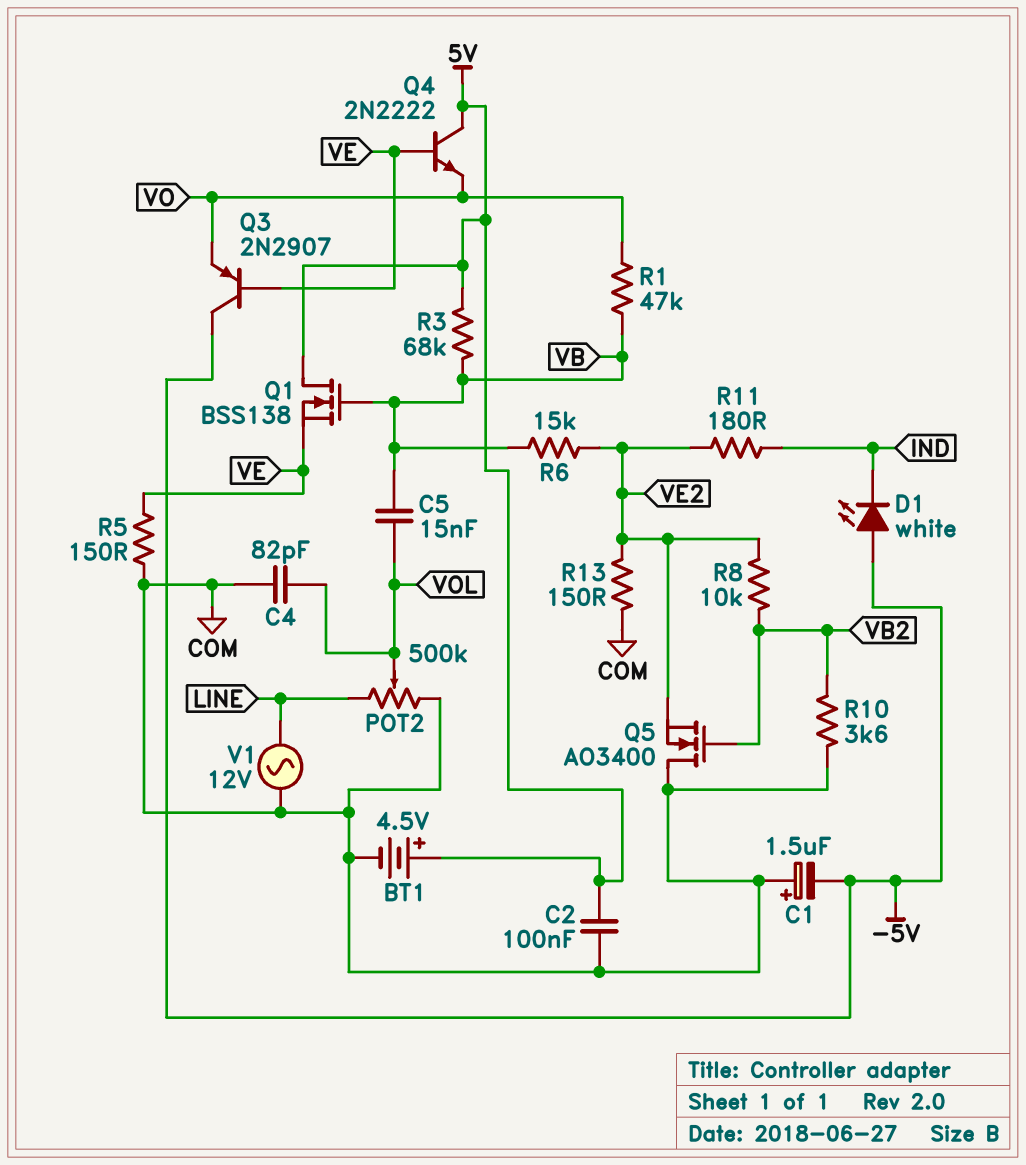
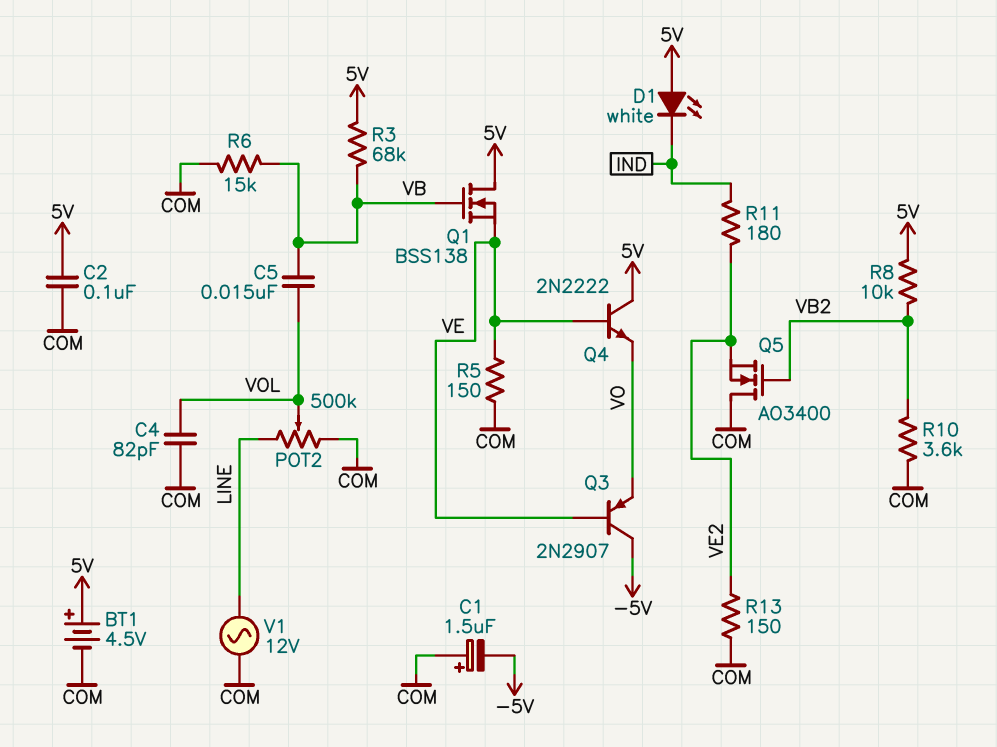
D1: LED white (A -5V, K IND) -> LED white (A 5V, K IND)
R1: 47k (VB, VO) -> none
R6: 15k (VB, VE2) -> 15k (COM, VB)
R8: 10k (VB2, VE2) -> 10k (5V, VB2)

